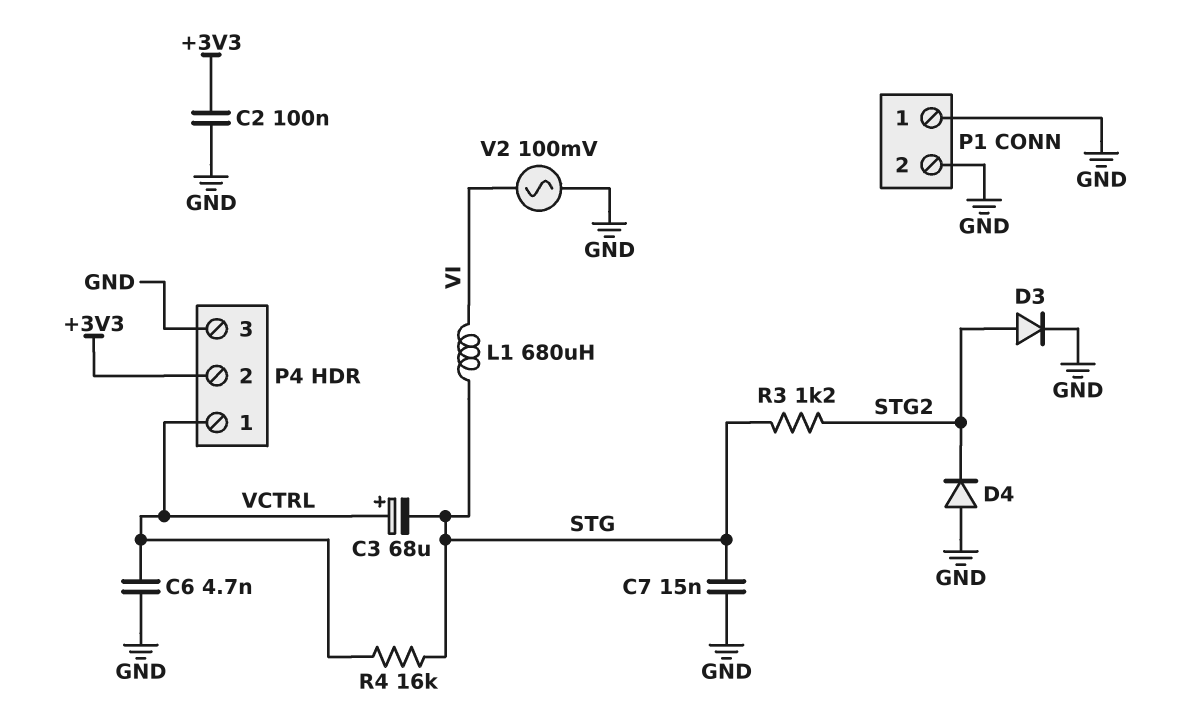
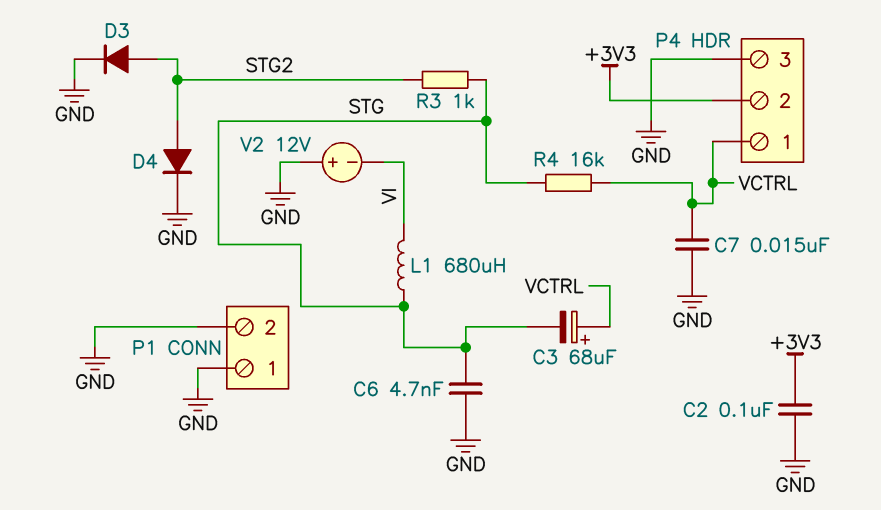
C6: 4.7nF (GND, VCTRL) -> 4.7nF (GND, STG)
C7: 15nF (GND, STG) -> 15nF (GND, VCTRL)
D4: diode (A GND, K STG2) -> diode (A STG2, K GND)
R3: 1.2k (STG, STG2) -> 1k (STG, STG2)
V2: AC 100mV (GND, VI) -> 12V (plus GND, minus VI)

